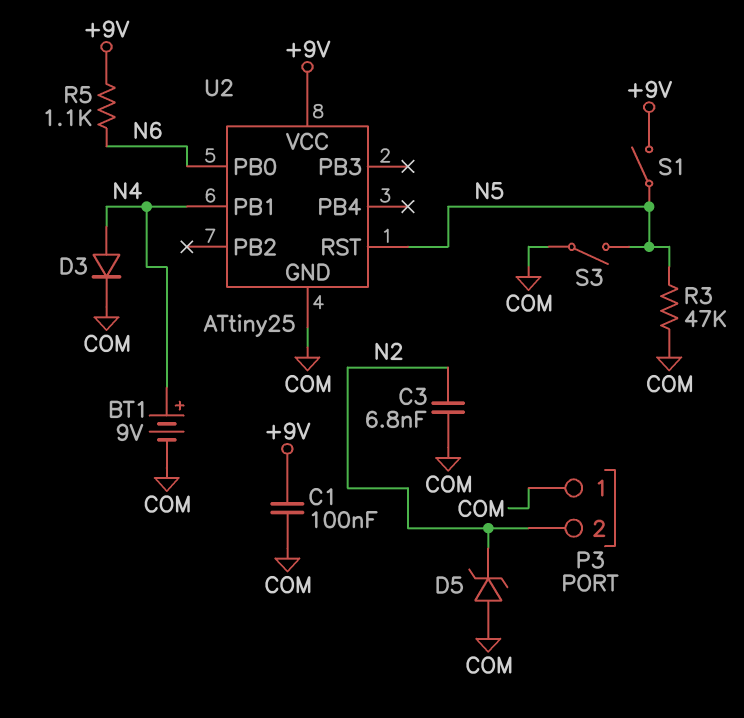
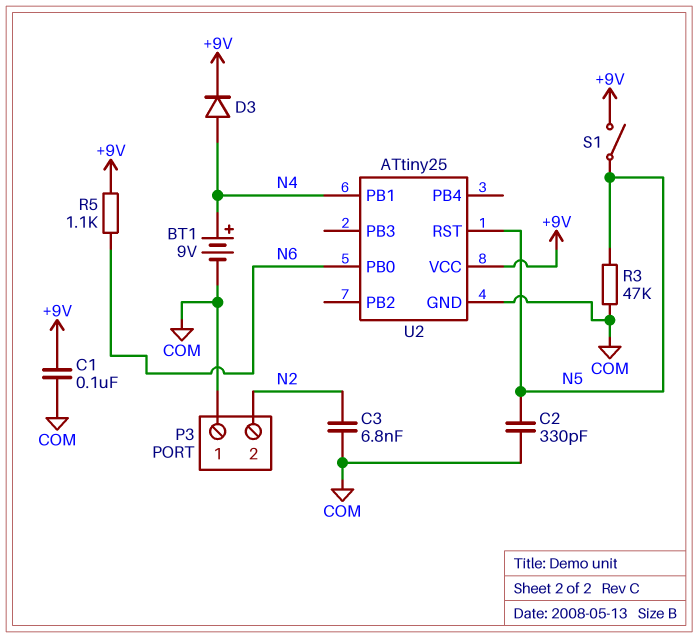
C2: none -> 330pF (COM, N5)
D3: diode (A N4, K COM) -> diode (A N4, K +9V)
D5: zener (A COM, K N2) -> none
S3: switch (COM, N5) -> none

